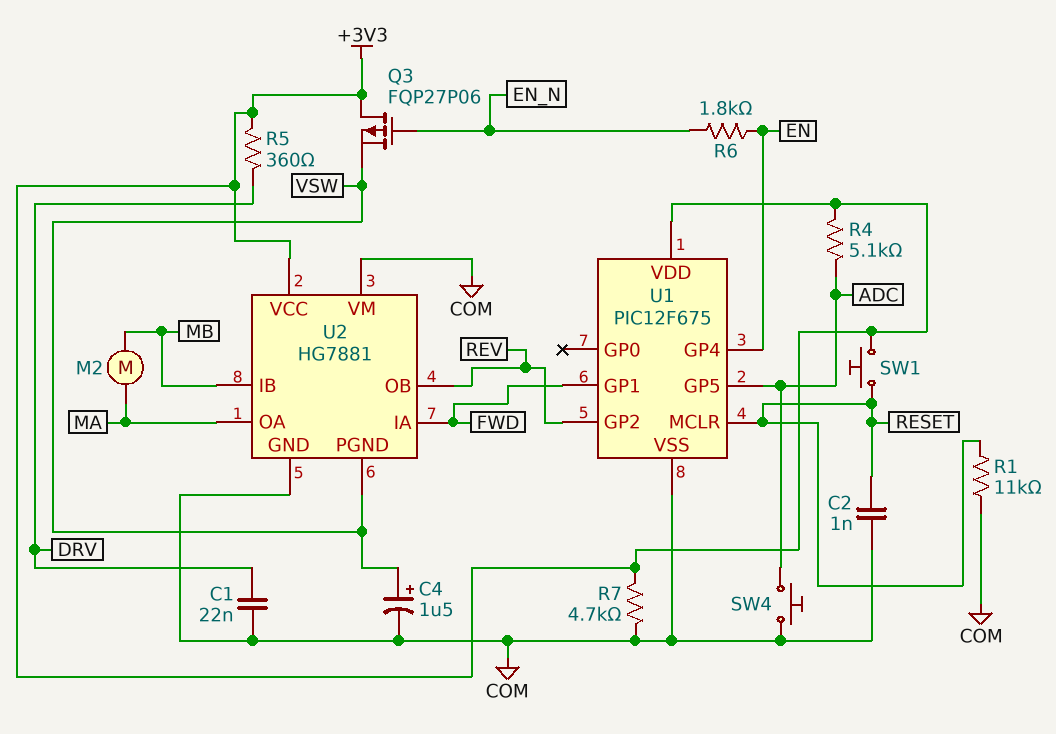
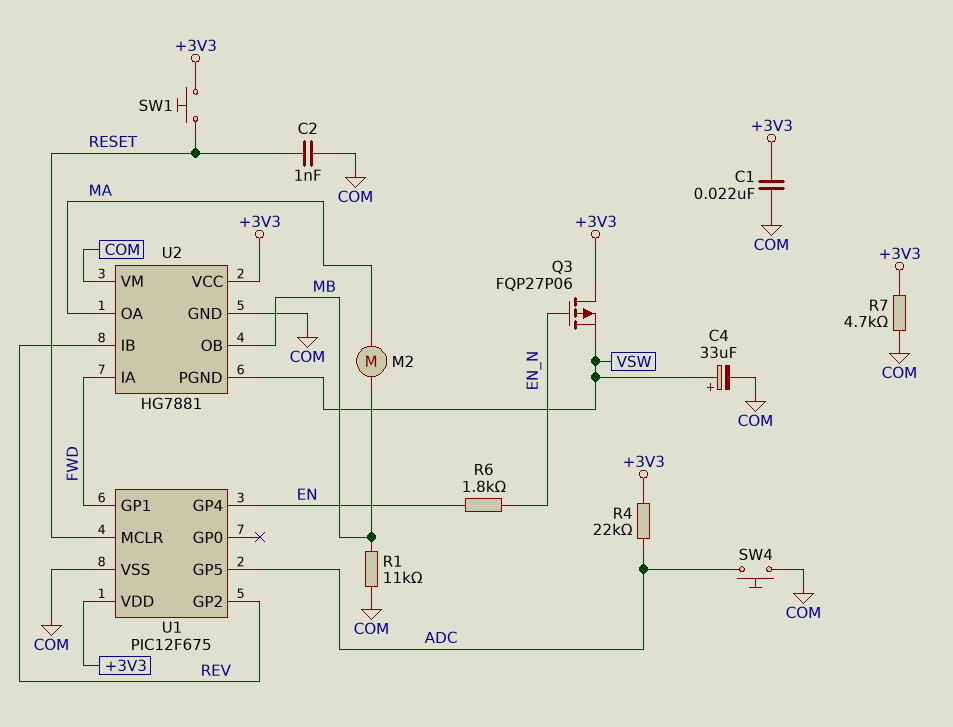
C1: 22nF (COM, DRV) -> 22nF (+3V3, COM)
C4: 1.5uF (plus VSW, minus COM) -> 33uF (plus VSW, minus COM)
R1: 11k (COM, RESET) -> 11k (COM, MB)
R4: 5.1k (+3V3, ADC) -> 22k (+3V3, ADC)
R5: 360 (+3V3, DRV) -> none
U2 pin IB: MB -> REV
U2 pin OB: REV -> MB

